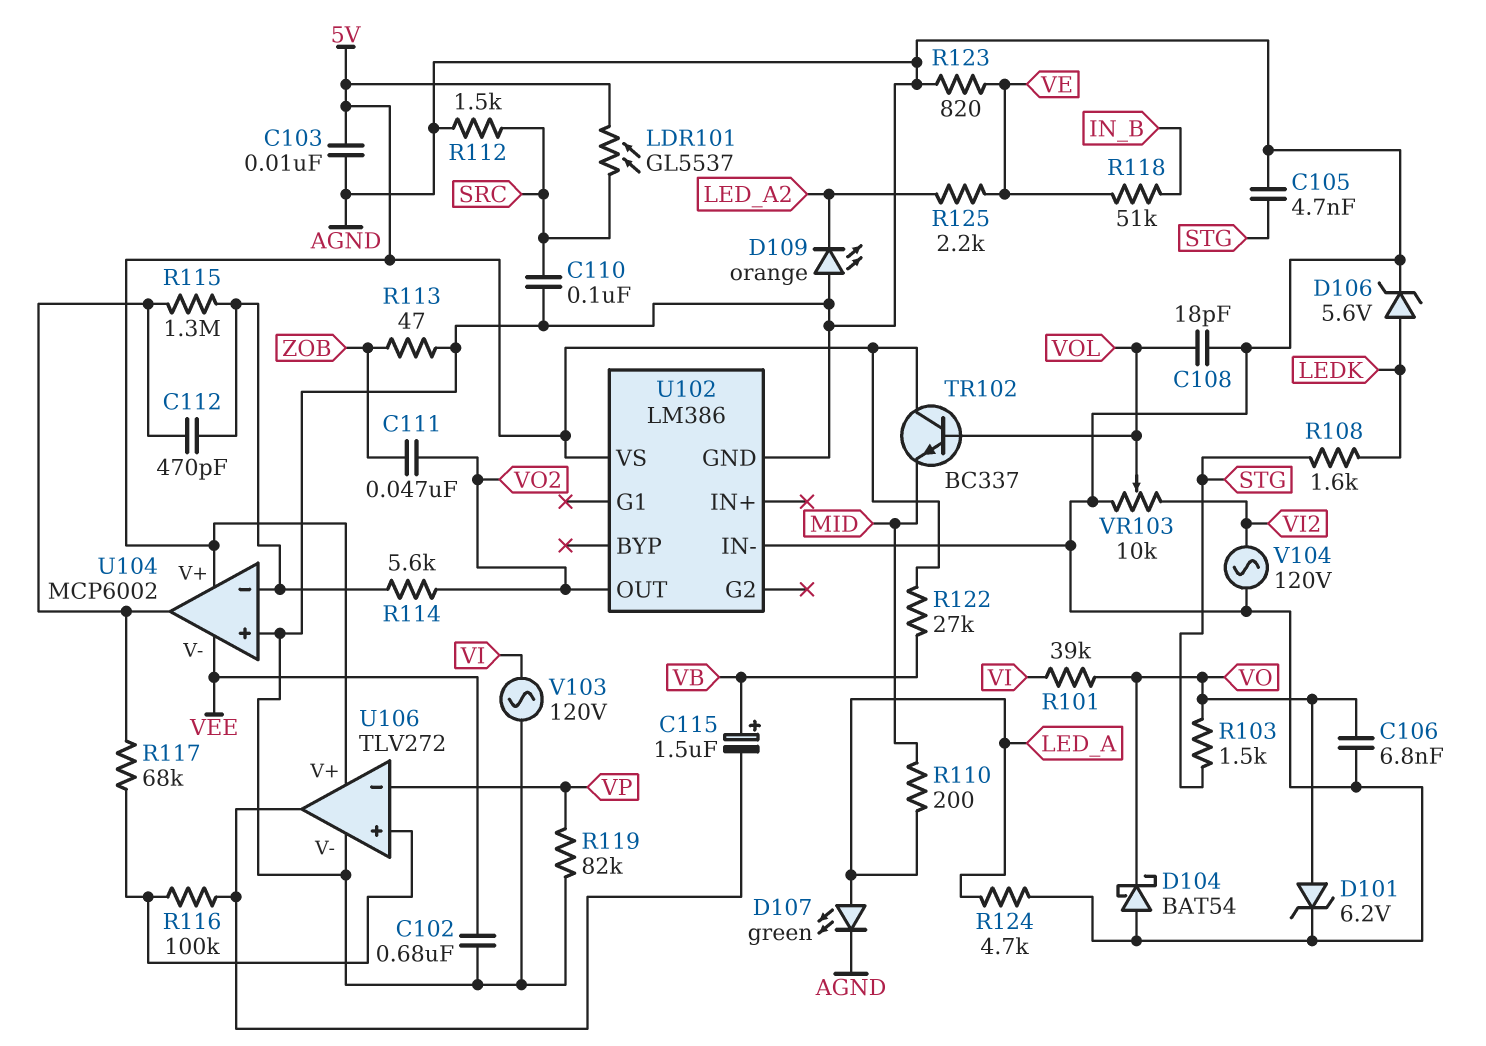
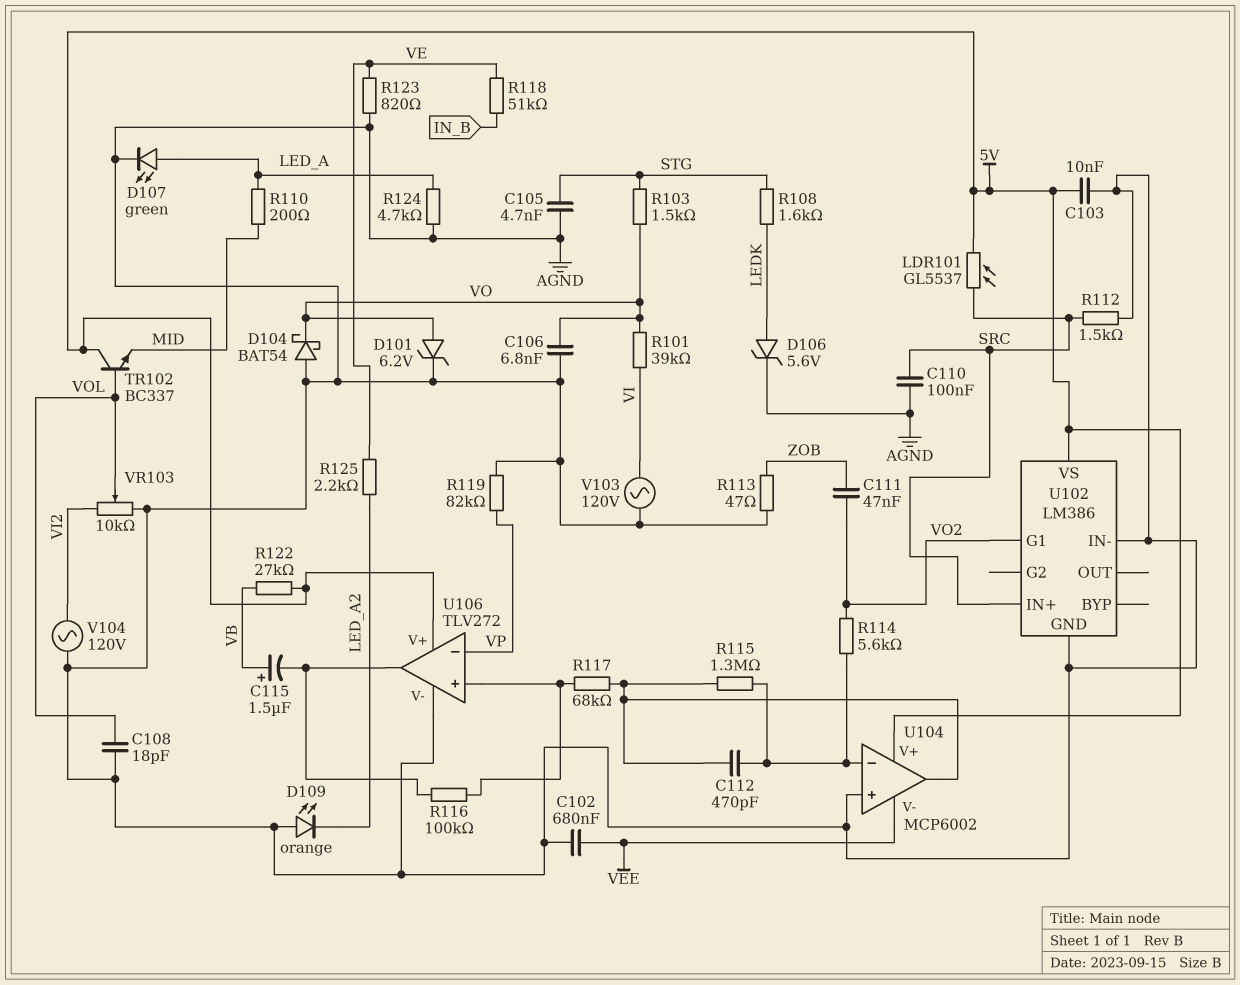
U102 pin G1: none -> VO2
U102 pin IN+: none -> SRC
U102 pin OUT: VO2 -> none

